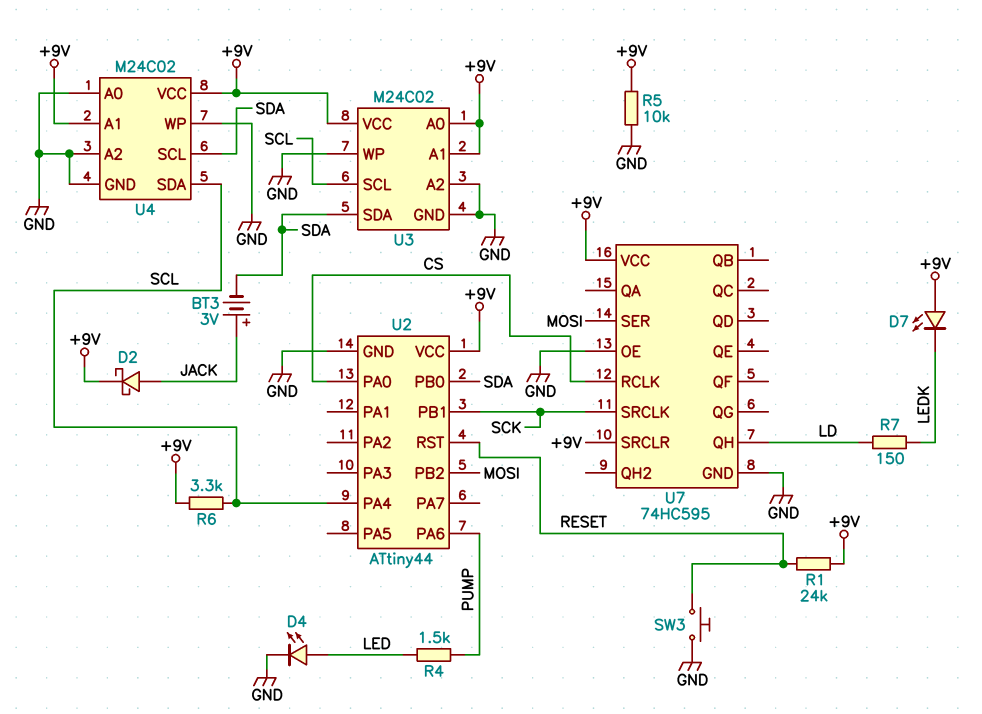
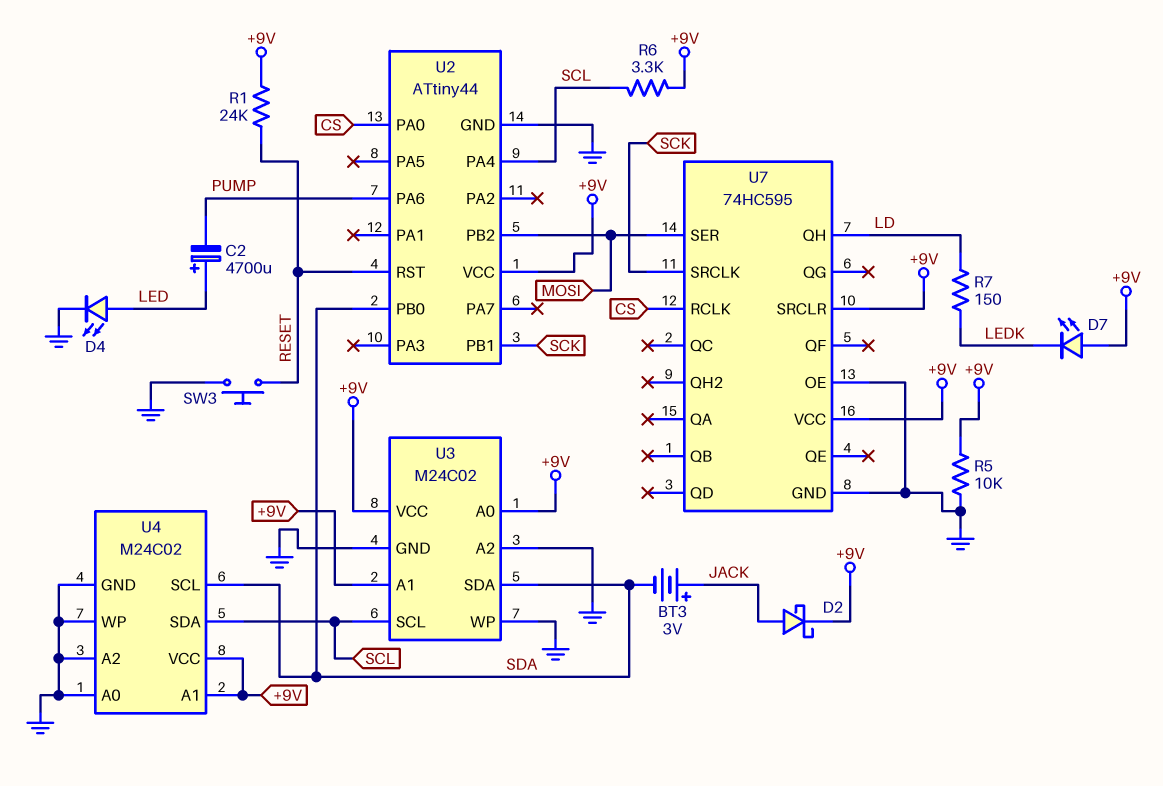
C2: none -> 4700uF (plus LED, minus PUMP)
R4: 1.5k (LED, PUMP) -> none

